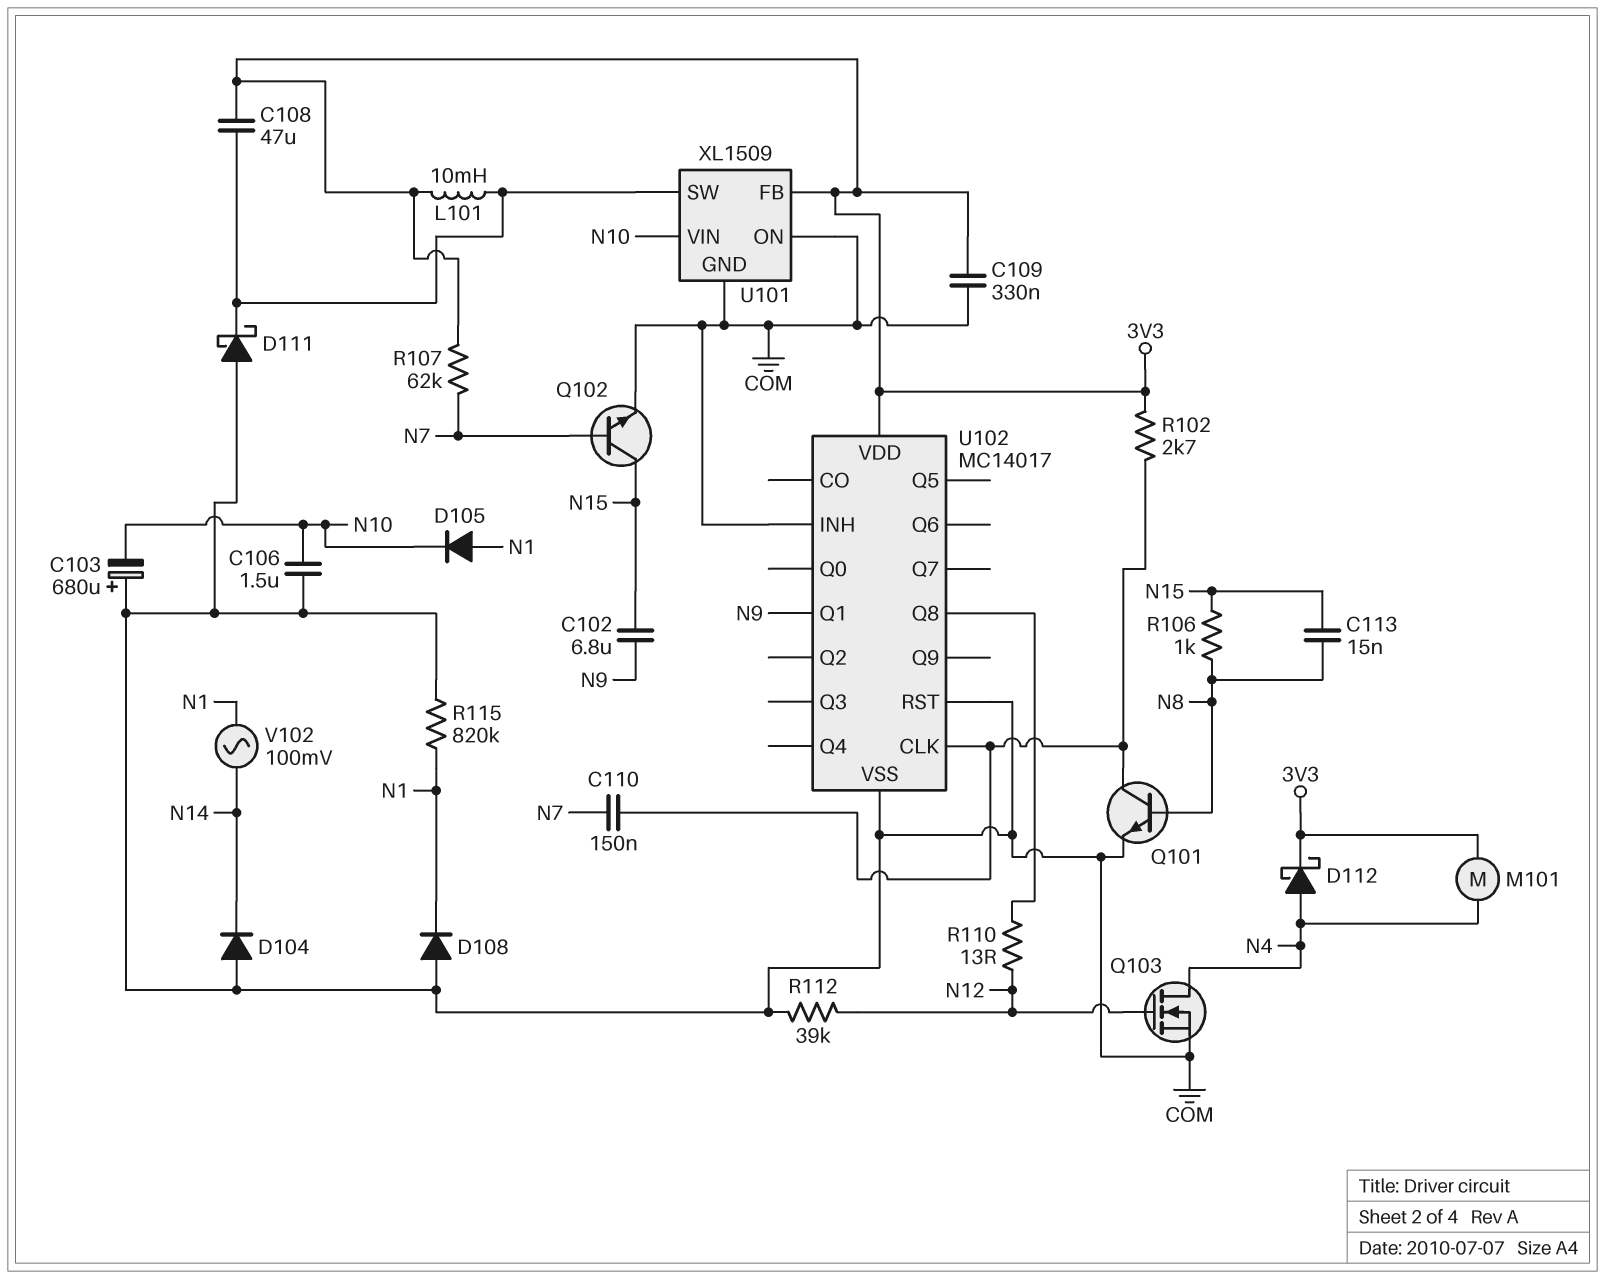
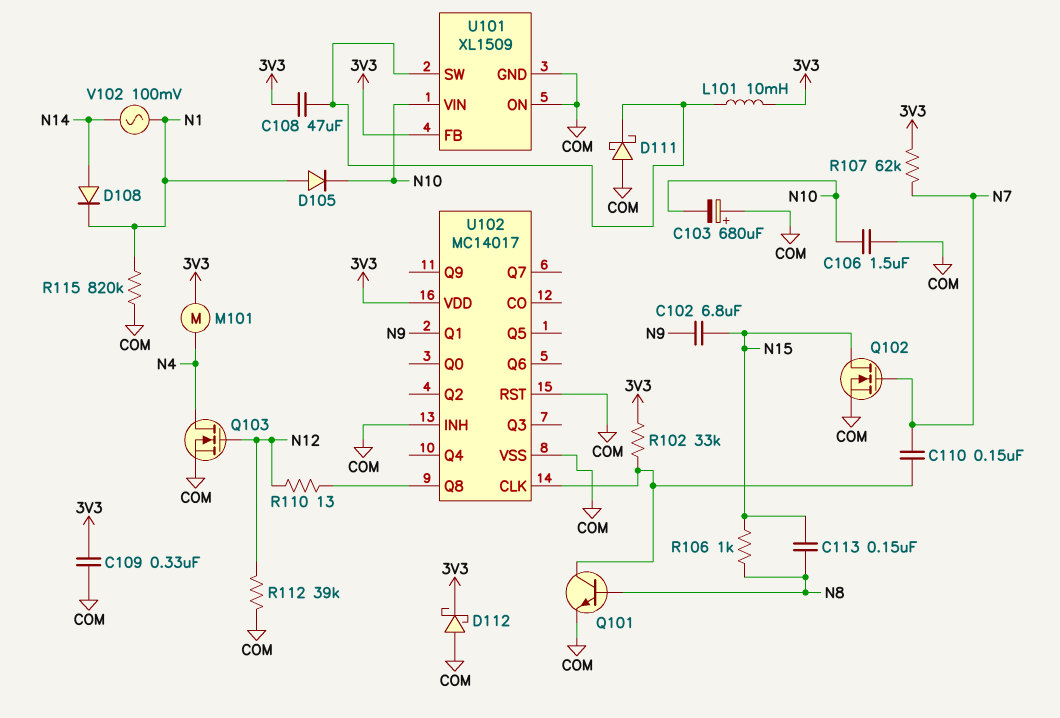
C113: 15nF (N8, N15) -> 150nF (N8, N15)
D104: diode (A COM, K N14) -> none
D108: diode (A COM, K N1) -> diode (A N14, K N1)
D112: schottky (A N4, K 3V3) -> schottky (A COM, K 3V3)
Q102: NPN (B N7, C N15, E COM) -> NMOS (G N7, D N15, S COM)
R102: 2.7k (3V3, U102/CLK) -> 33k (3V3, U102/CLK)

